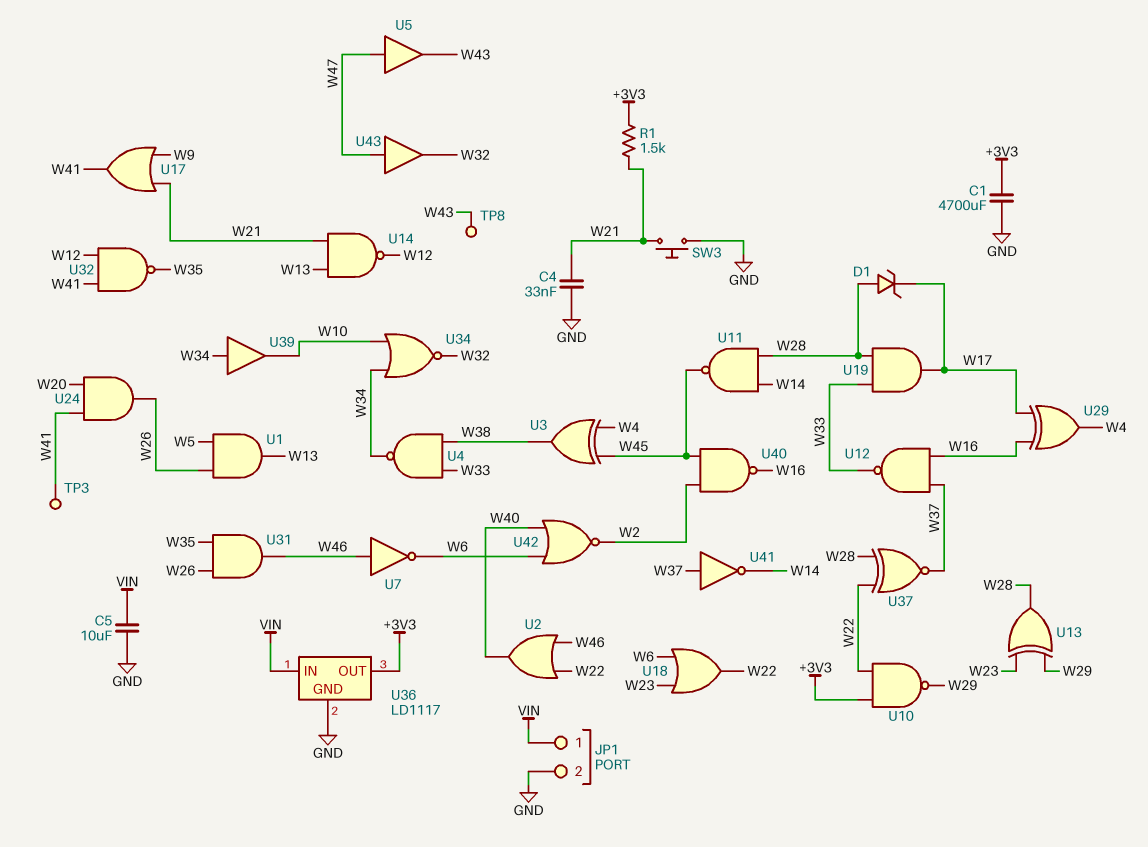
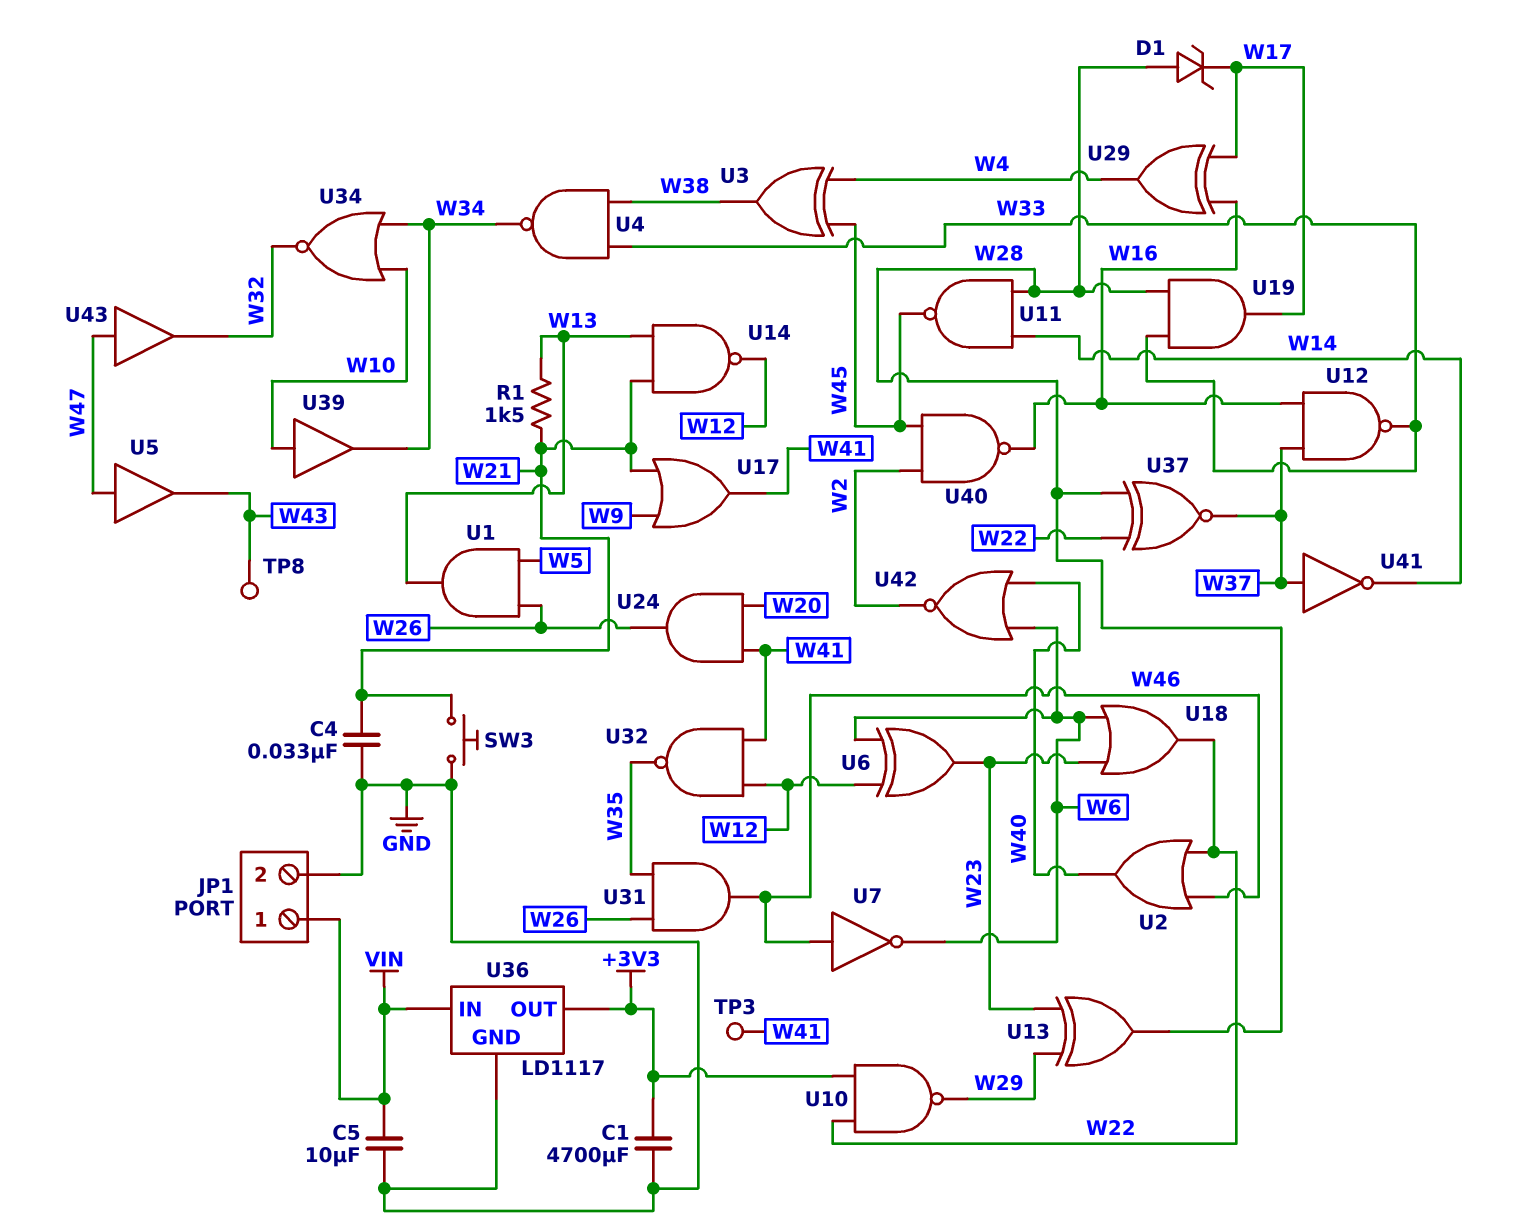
R1: 1.5k (+3V3, W21) -> 1.5k (W13, W21)
U6: none -> XOR (in W6, in W12, out W23)
U39: buffer (in W34, out W10) -> buffer (in W10, out W34)

